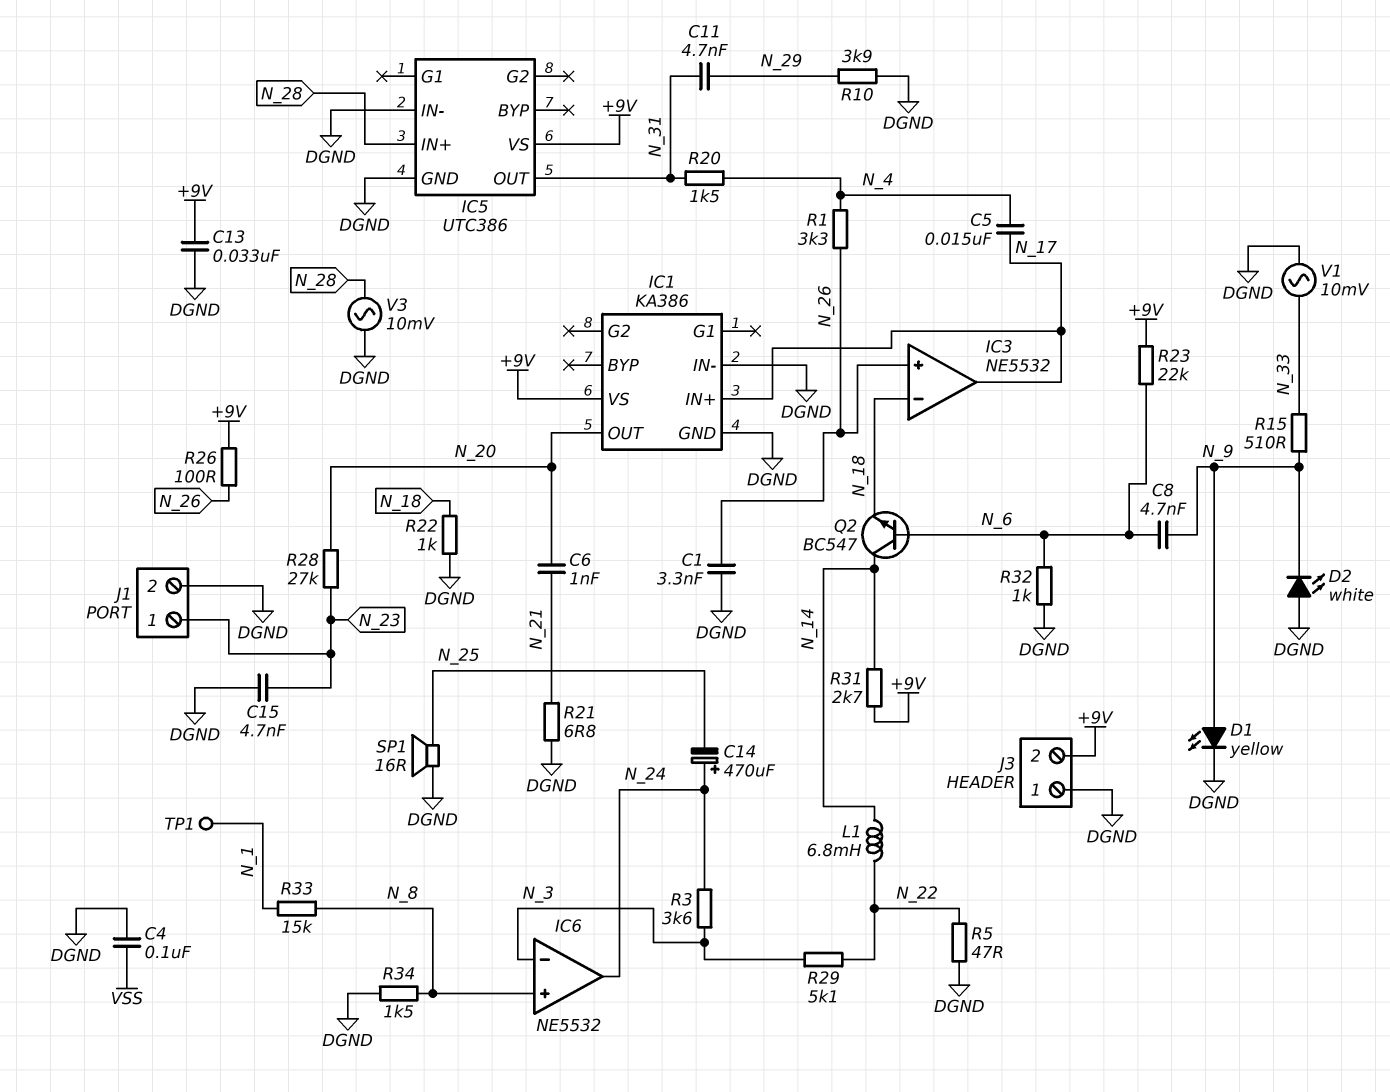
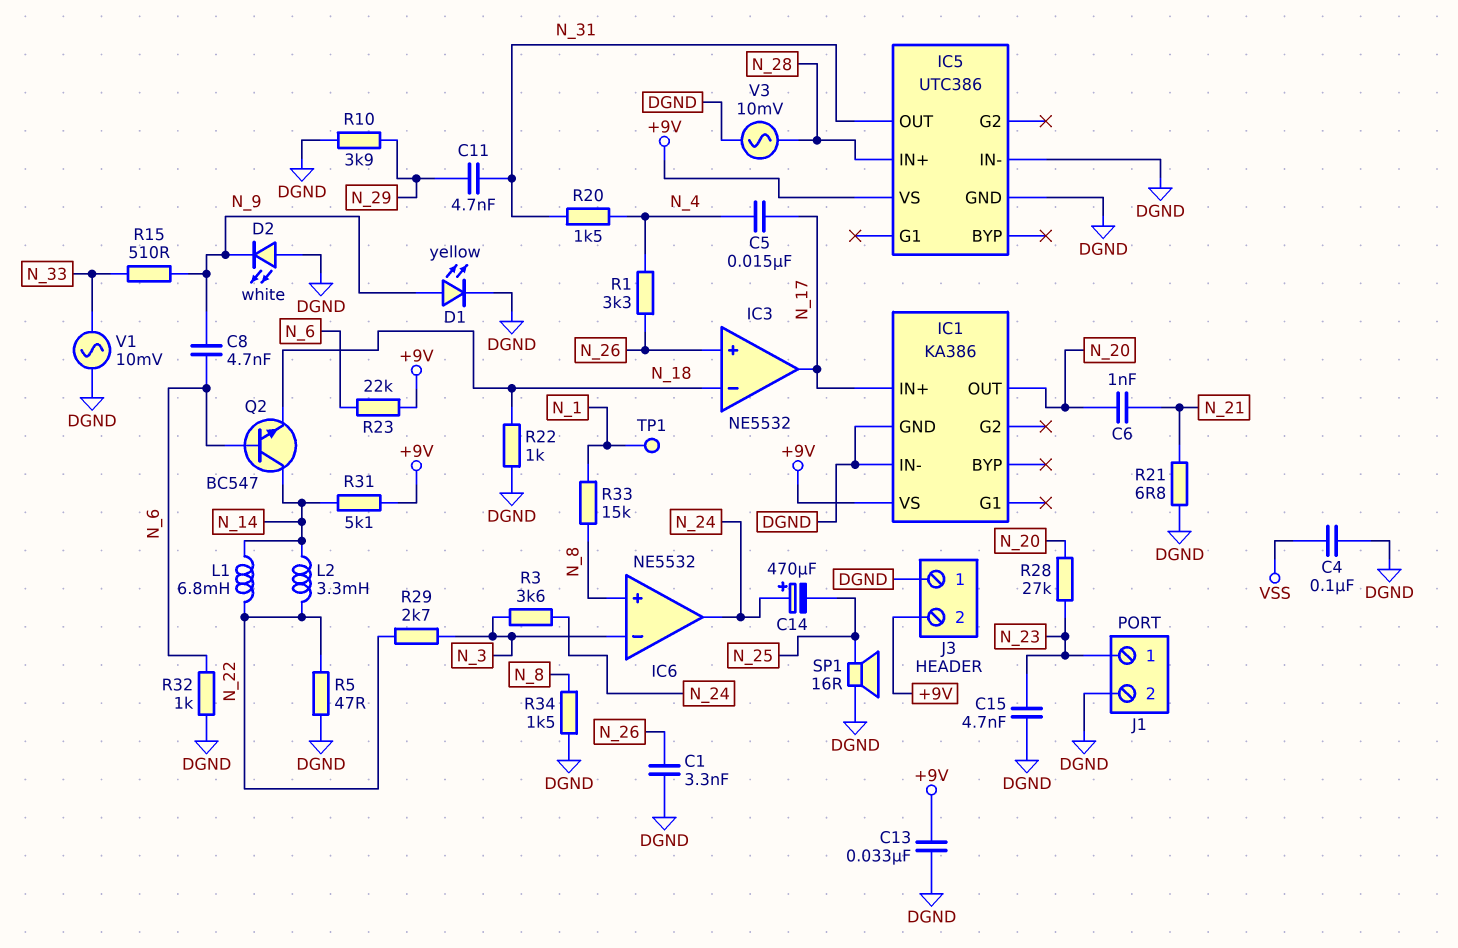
L2: none -> 3.3mH (N_14, N_22)
R26: 100 (+9V, N_26) -> none
R29: 5.1k (N_3, N_22) -> 2.7k (N_3, N_22)
R31: 2.7k (+9V, N_14) -> 5.1k (+9V, N_14)

